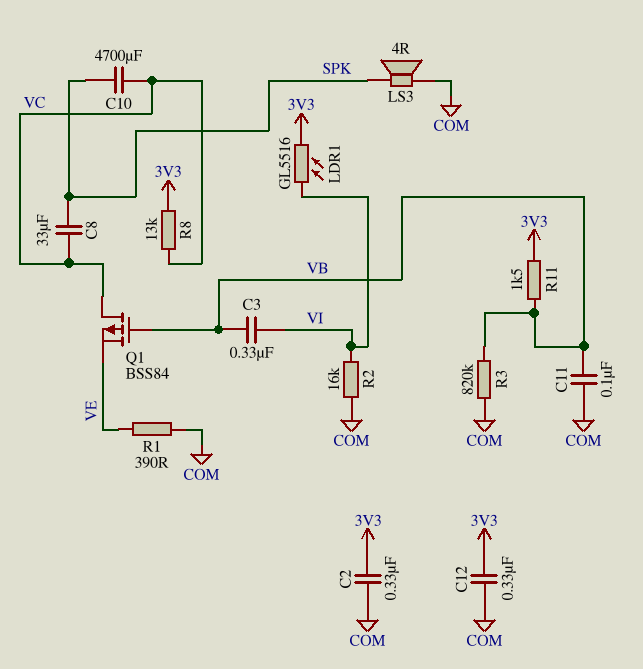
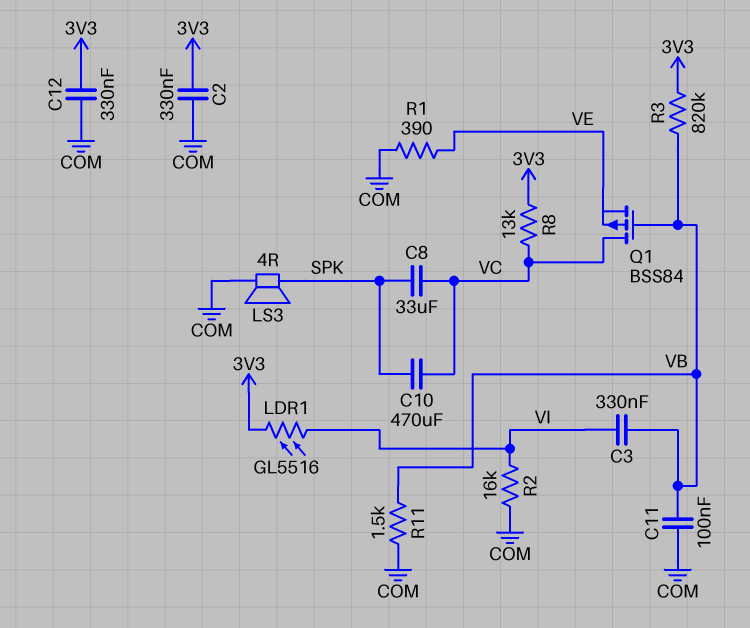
C10: 4700uF (SPK, VC) -> 470uF (SPK, VC)
R3: 820k (COM, VB) -> 820k (3V3, VB)
R11: 1.5k (3V3, VB) -> 1.5k (COM, VB)

